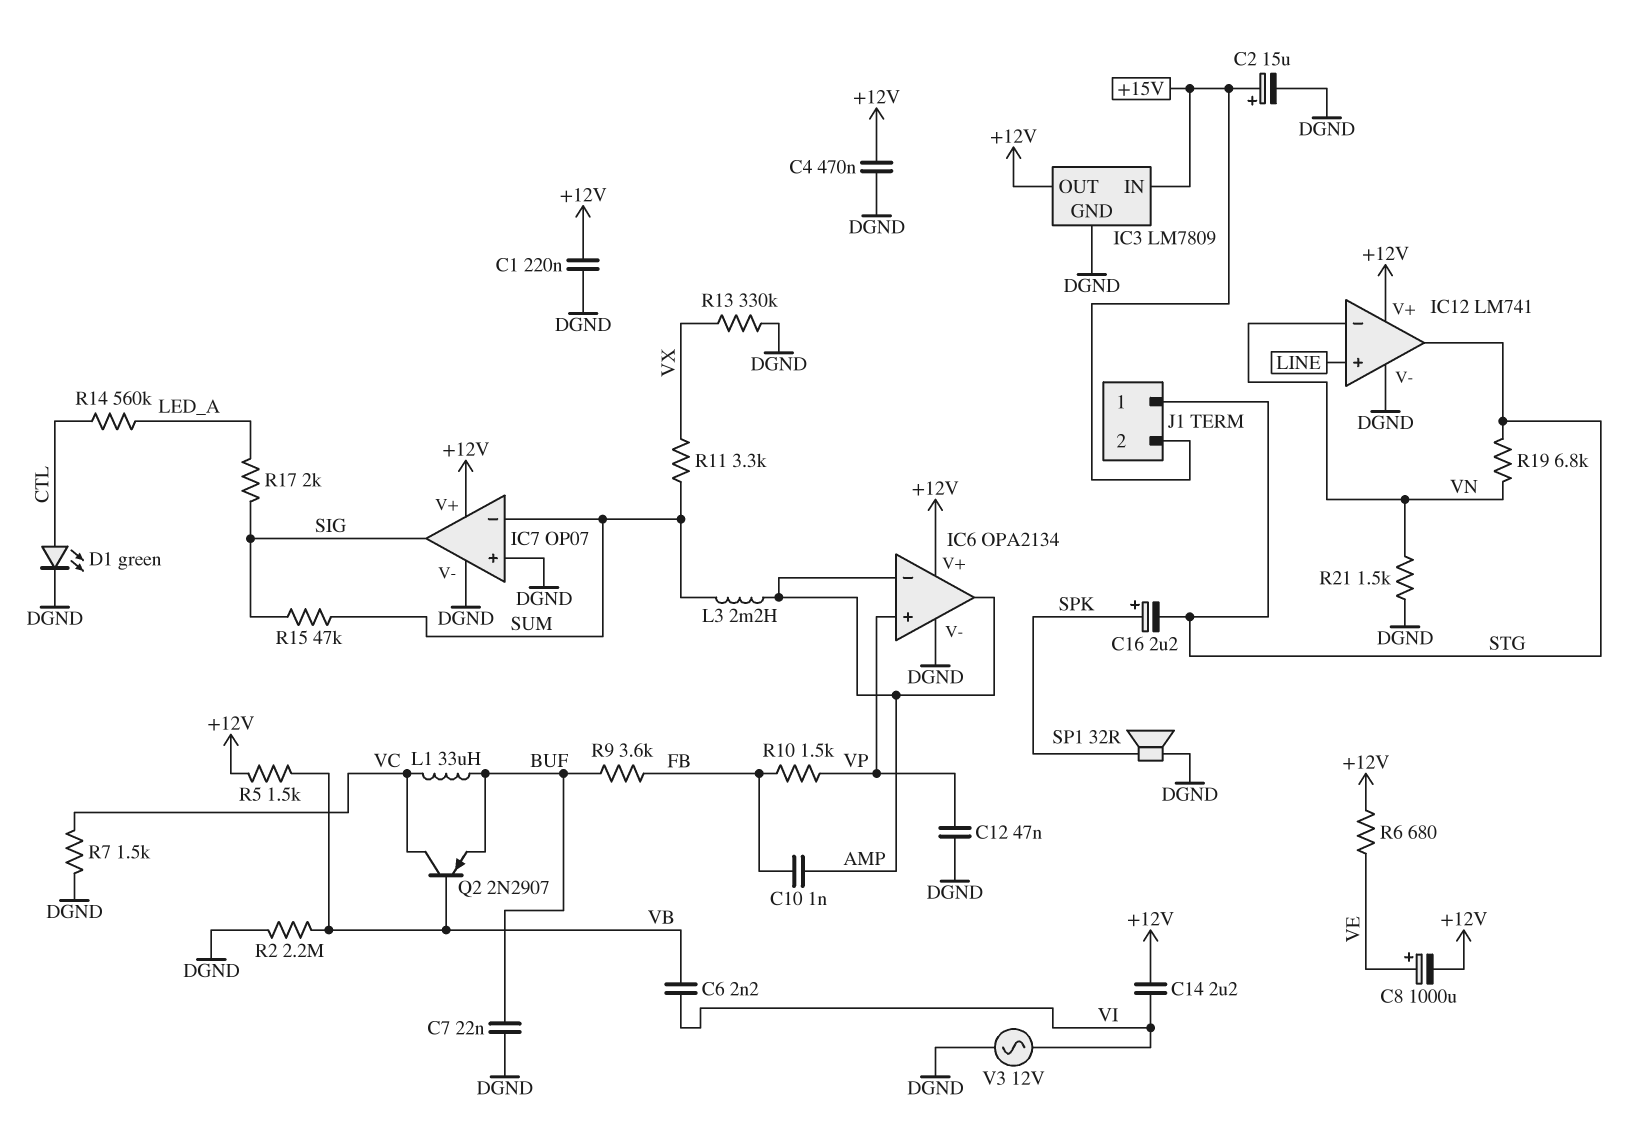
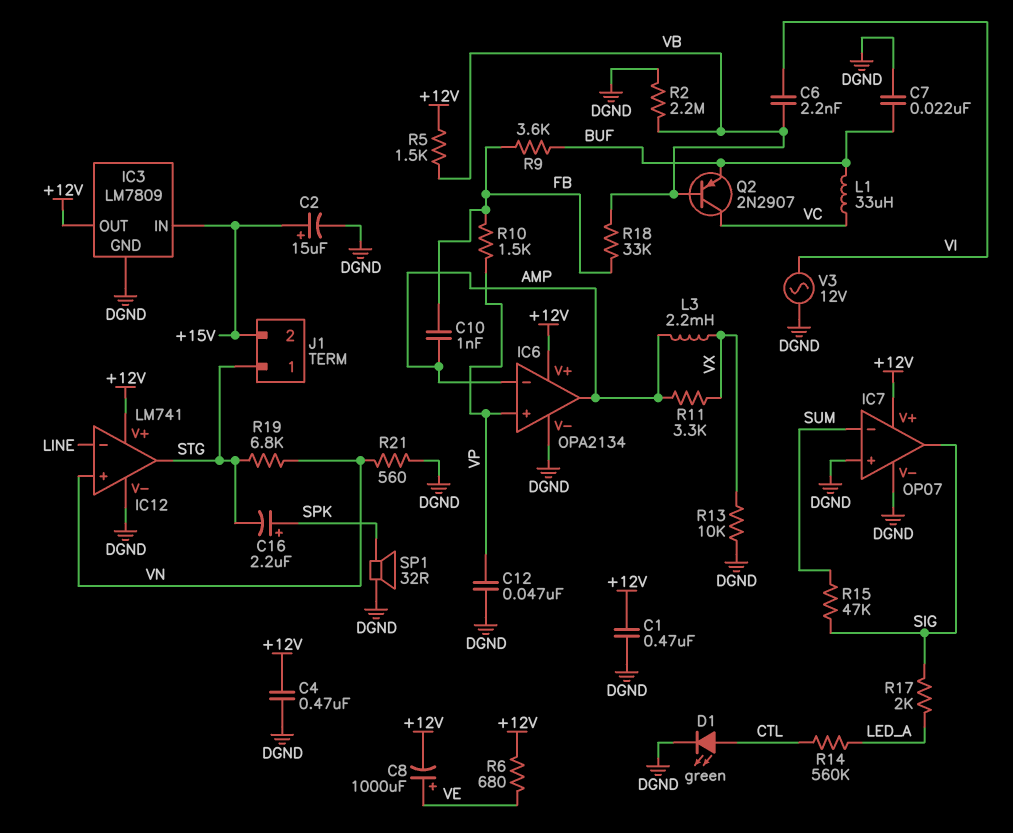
C1: 220nF (+12V, DGND) -> 470nF (+12V, DGND)
C14: 2.2uF (+12V, VI) -> none
IC12 pin in+: LINE -> VN
IC12 pin in-: VN -> LINE
L3: 2.2mH (AMP, SUM) -> 2.2mH (AMP, VX)
R7: 1.5k (DGND, VC) -> none
R11: 3.3k (SUM, VX) -> 3.3k (AMP, VX)
R13: 330k (DGND, VX) -> 10k (DGND, VX)
R18: none -> 33k (FB, VB)
R21: 1.5k (DGND, VN) -> 560 (DGND, VN)

